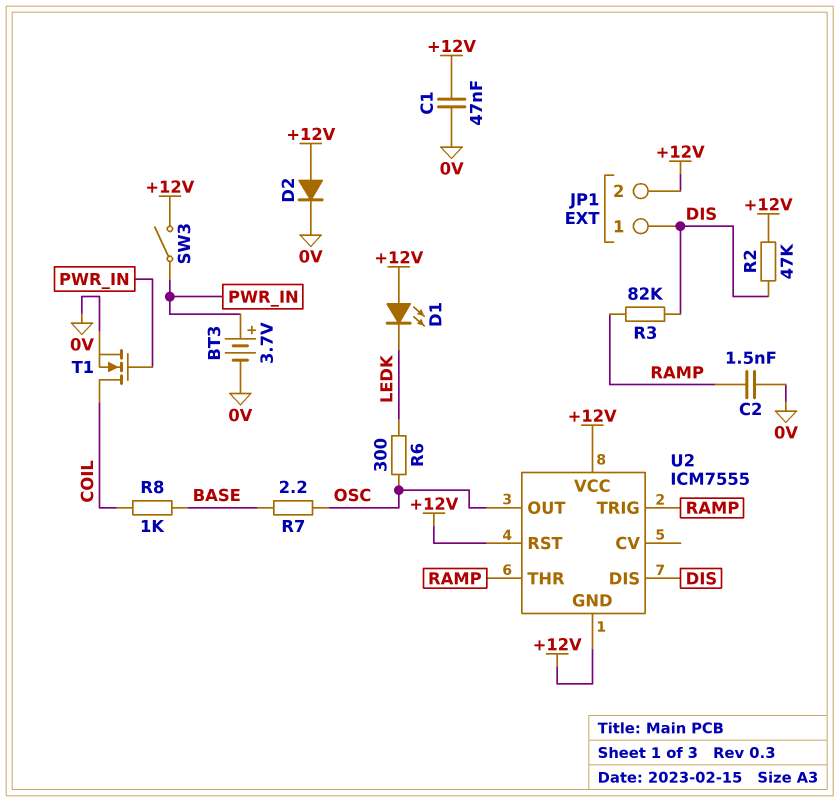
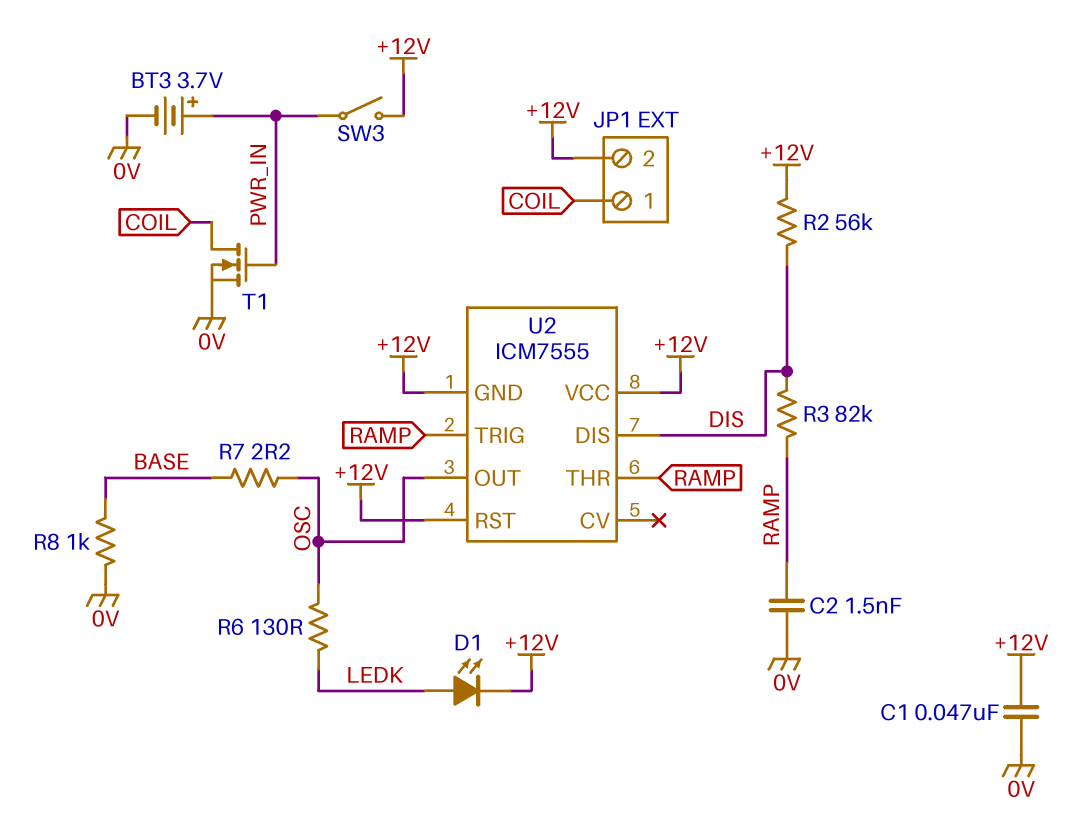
D1: LED (A +12V, K LEDK) -> LED (A LEDK, K +12V)
D2: diode (A +12V, K 0V) -> none
JP1 pin 1: DIS -> COIL
R2: 47k (+12V, DIS) -> 56k (+12V, DIS)
R6: 300 (LEDK, OSC) -> 130 (LEDK, OSC)
R8: 1k (BASE, COIL) -> 1k (0V, BASE)

